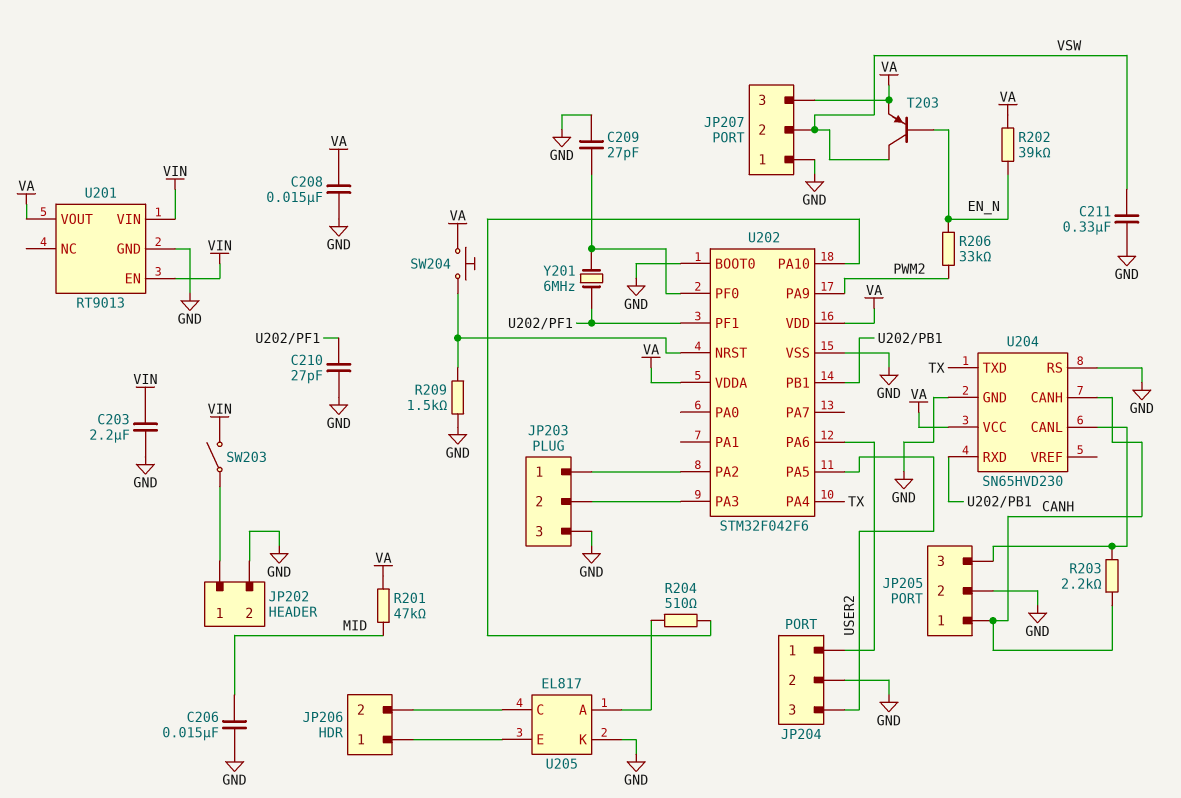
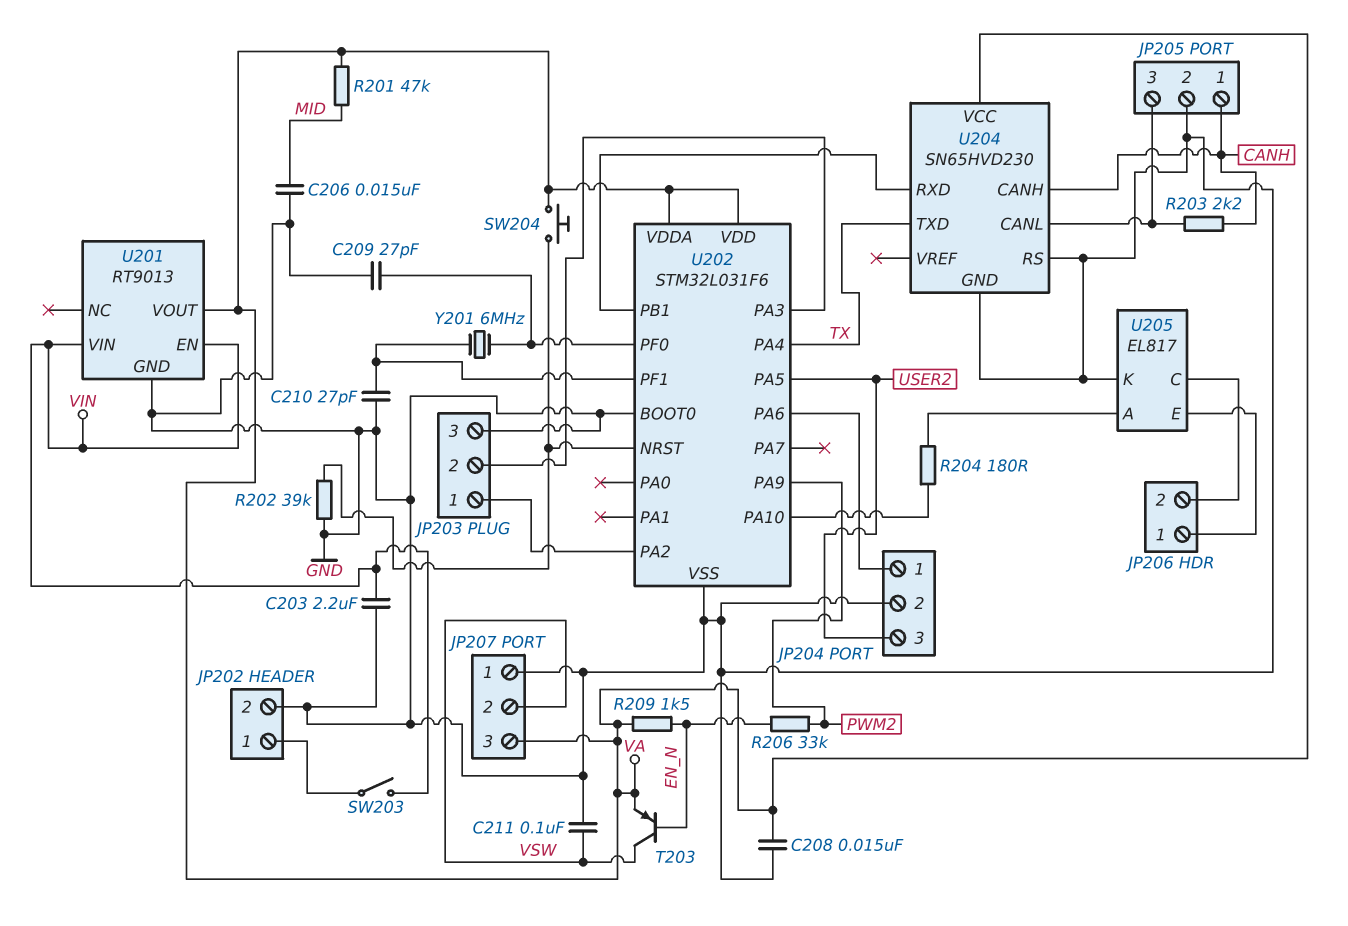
C211: 330nF (GND, VSW) -> 100nF (GND, VSW)
R202: 39k (EN_N, VA) -> 39k (GND, U202/NRST)
R204: 510 (U202/PA10, U205/A) -> 180 (U202/PA10, U205/A)
R209: 1.5k (GND, U202/NRST) -> 1.5k (EN_N, VA)
U202: STM32F042F6 -> STM32L031F6

